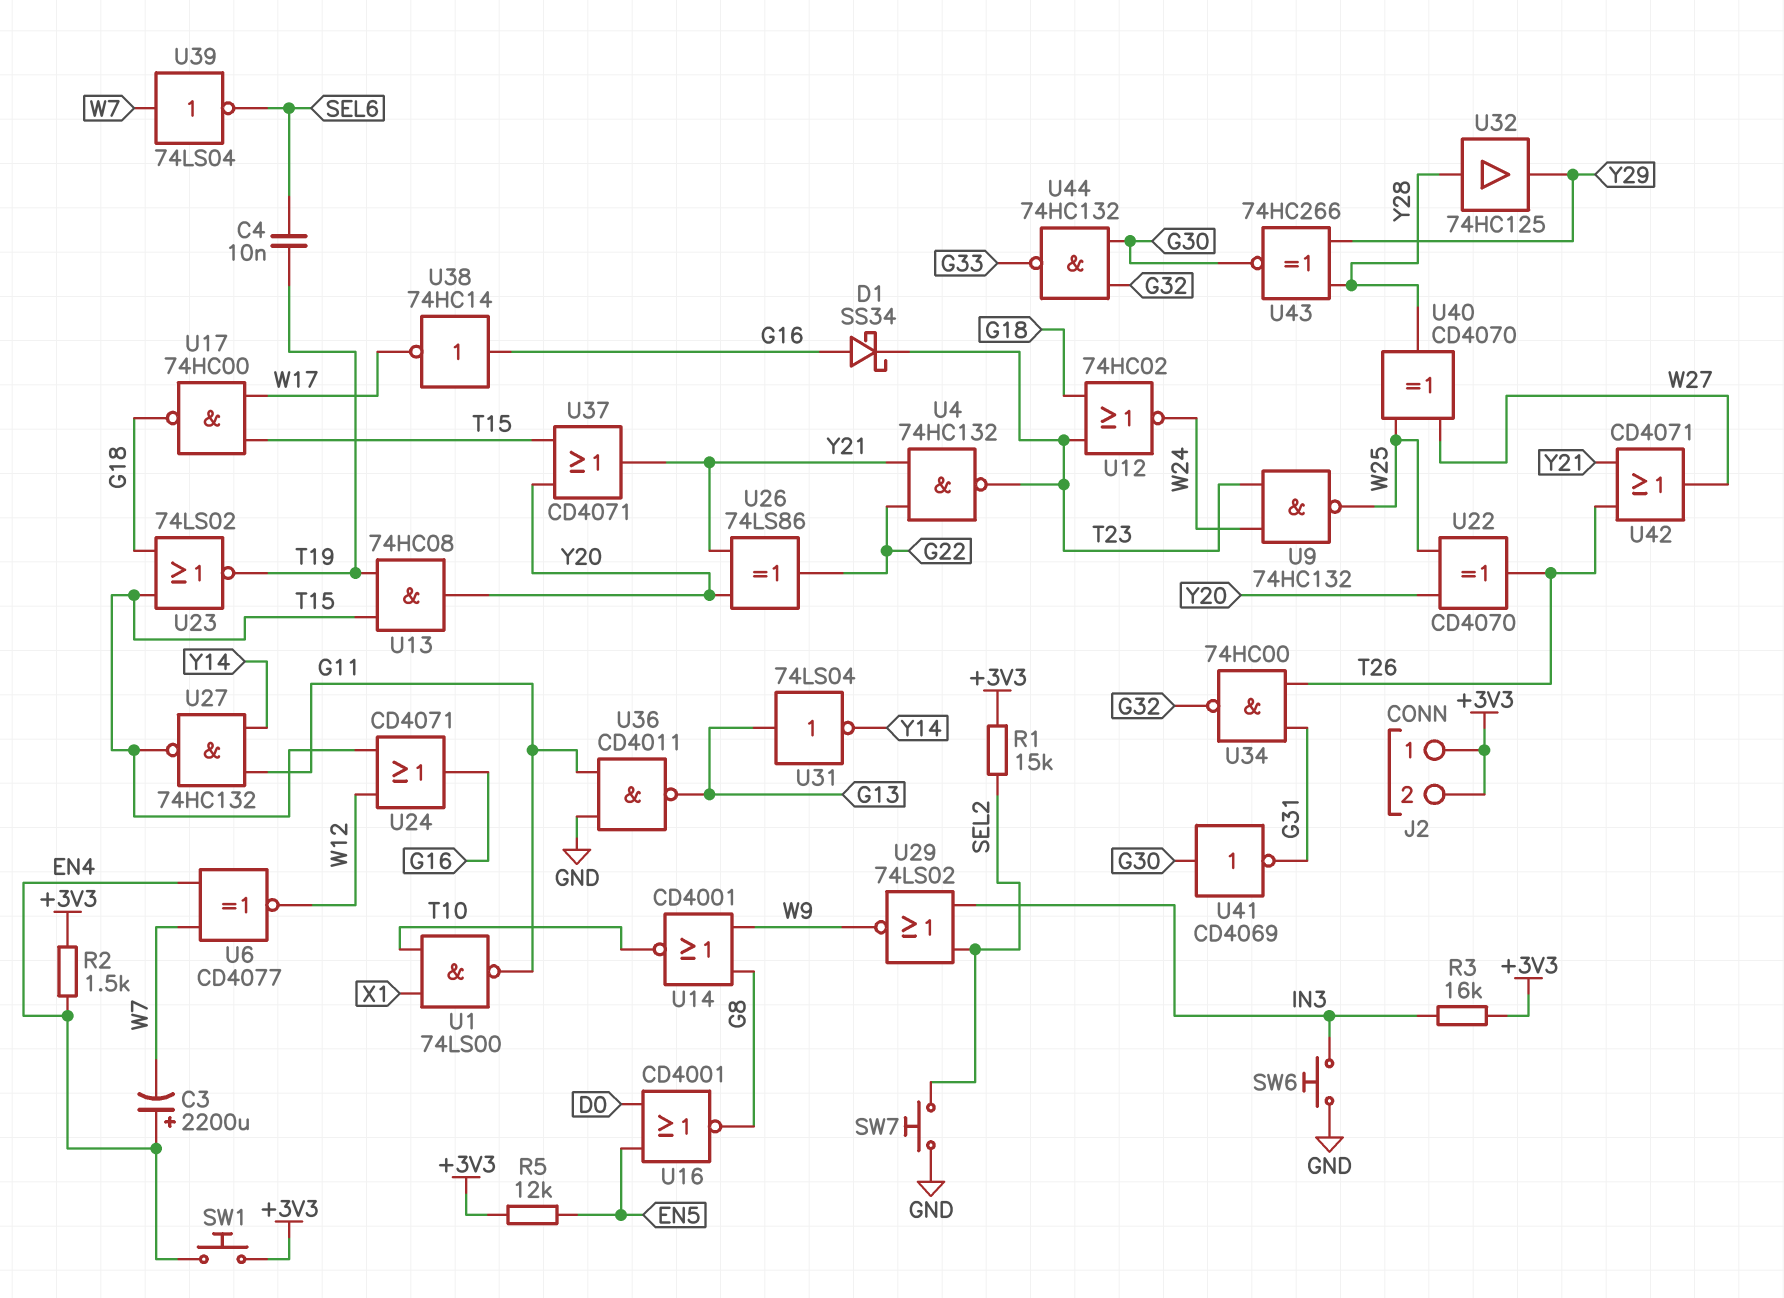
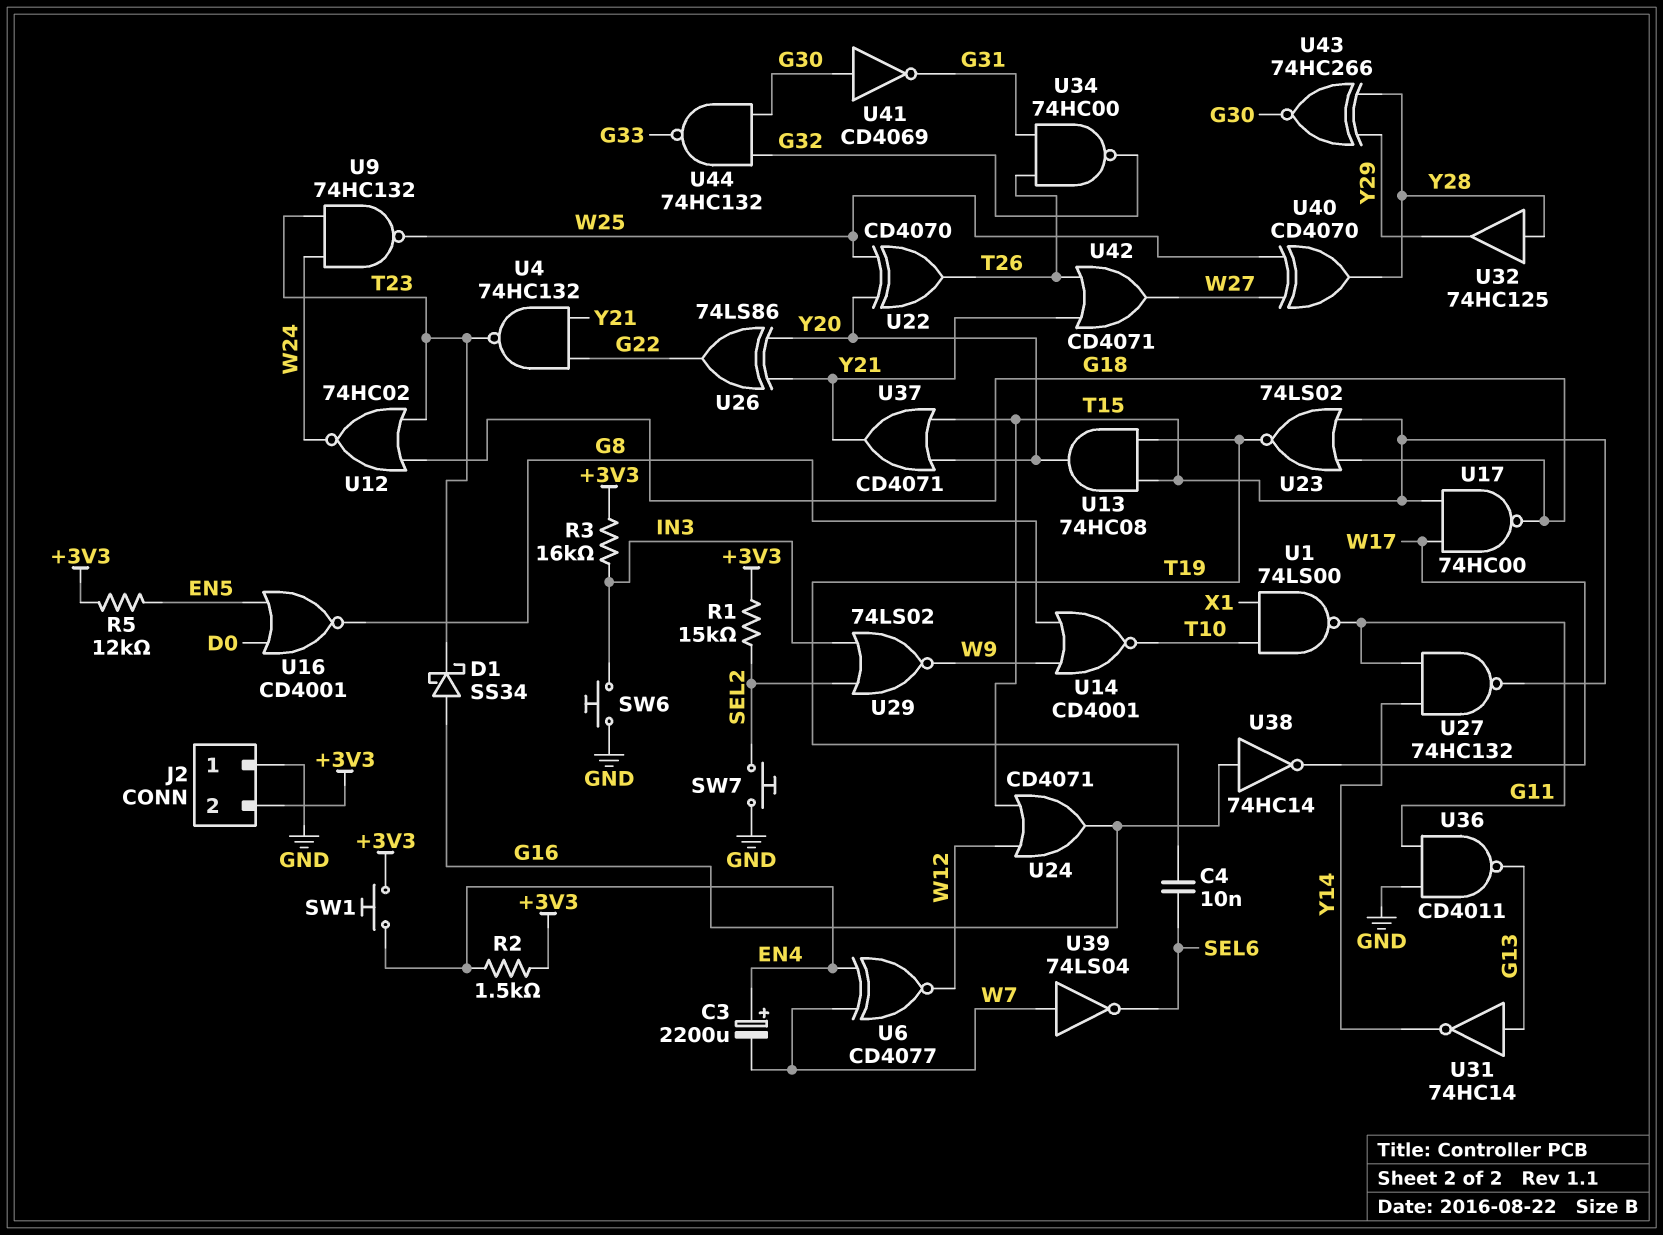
J2 pin 1: +3V3 -> GND
U31: NOT 74LS04 (in G13, out Y14) -> NOT 74HC14 (in G13, out Y14)

